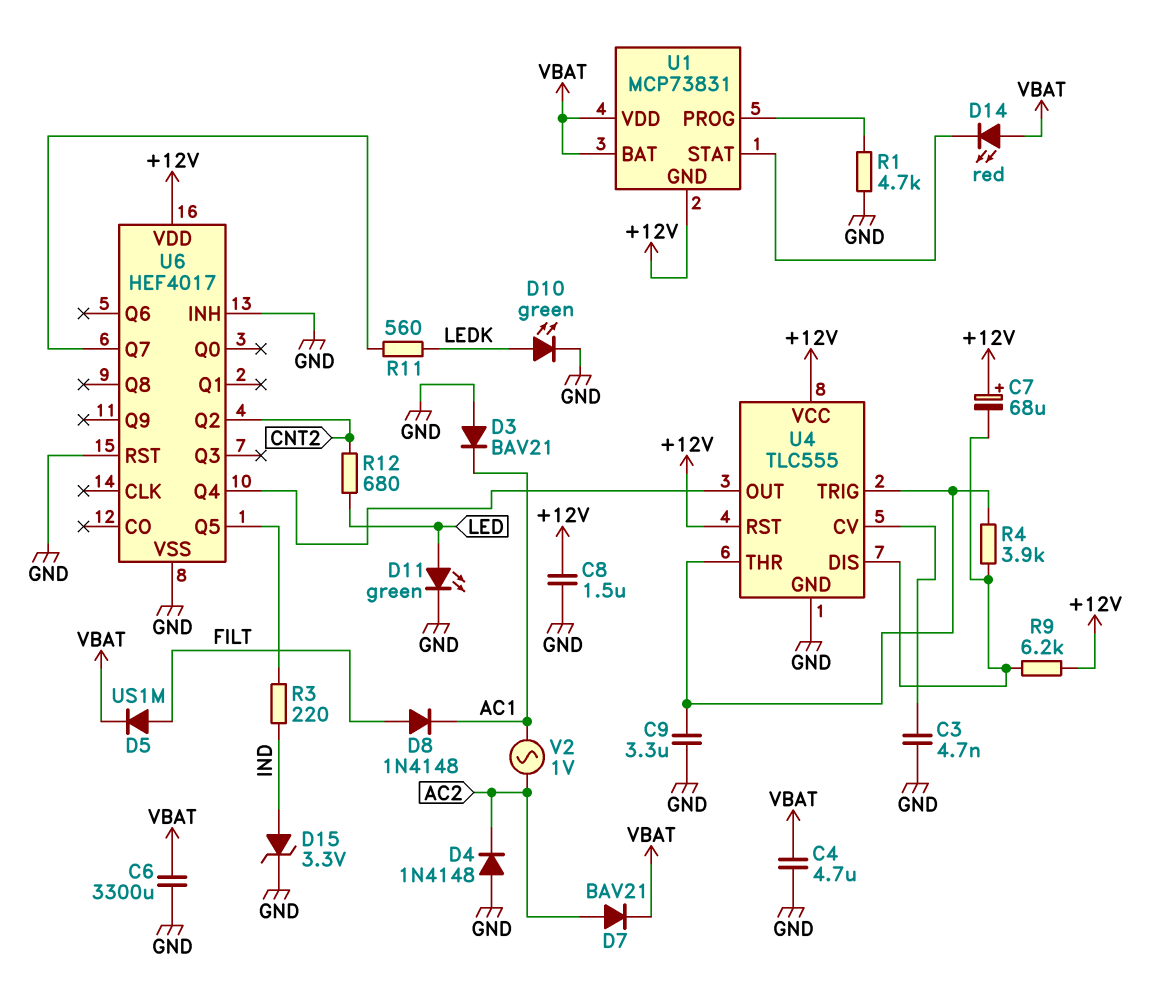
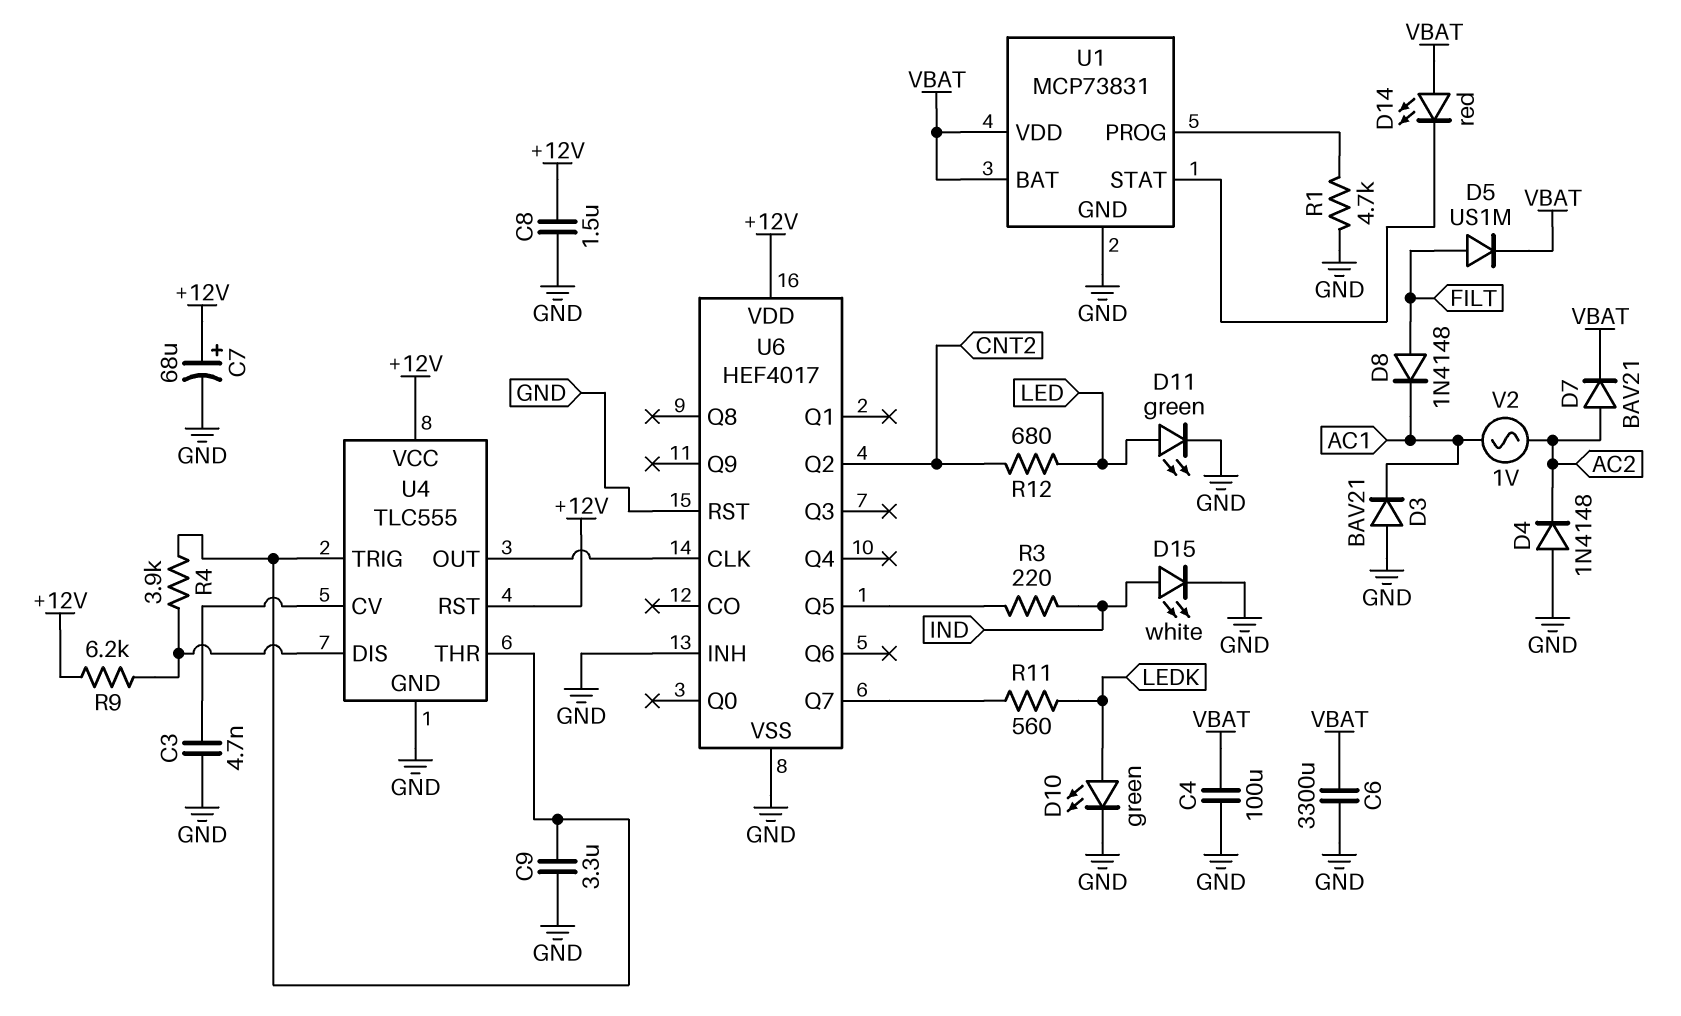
C4: 4.7uF (GND, VBAT) -> 100uF (GND, VBAT)
C7: 68uF (plus +12V, minus U4/DIS) -> 68uF (plus +12V, minus GND)
D15: zener 3.3V (A IND, K GND) -> LED white (A IND, K GND)
U1 pin GND: +12V -> GND
U6 pin CLK: none -> U4/OUT
U6 pin Q4: U4/OUT -> none

